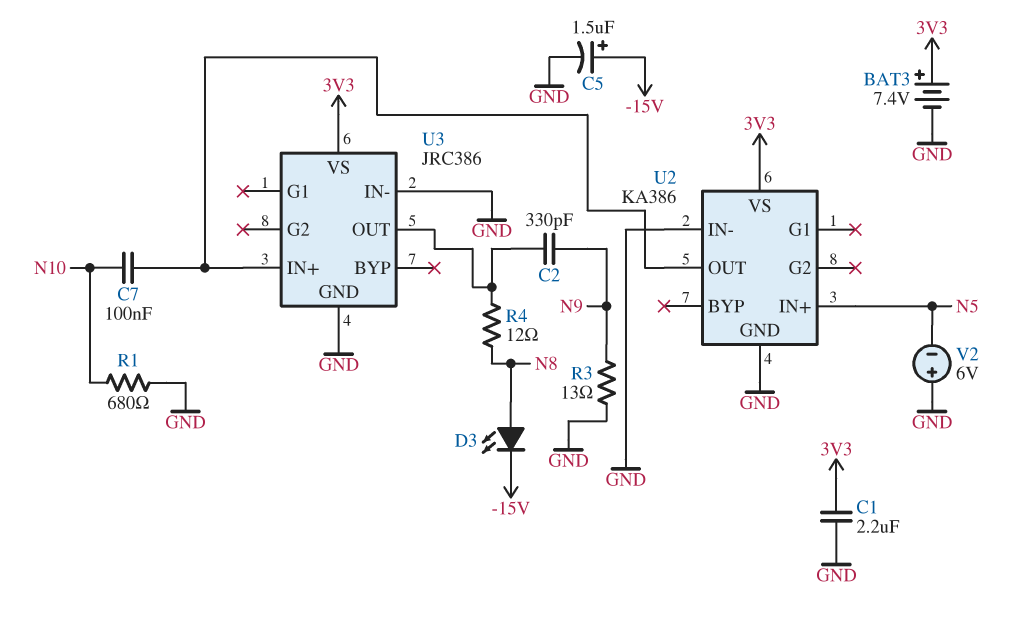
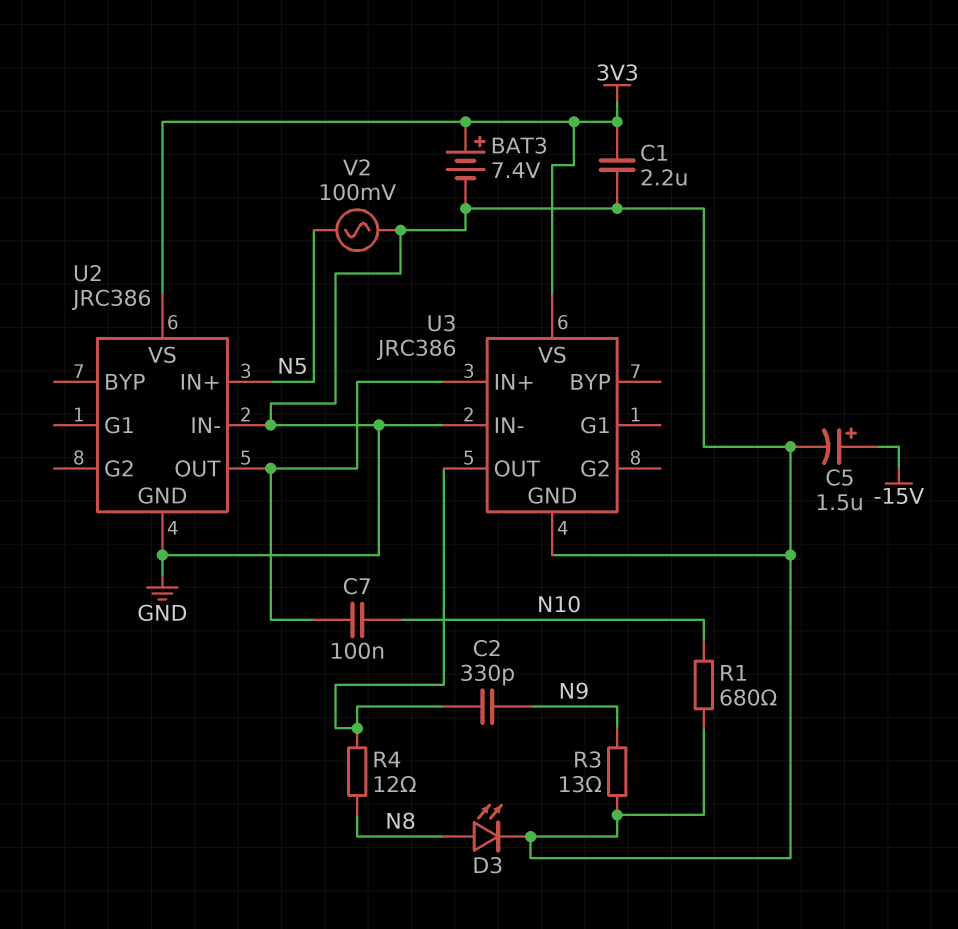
D3: LED (A N8, K -15V) -> LED (A N8, K GND)
U2: KA386 -> JRC386
V2: 6V (plus GND, minus N5) -> AC 100mV (GND, N5)

